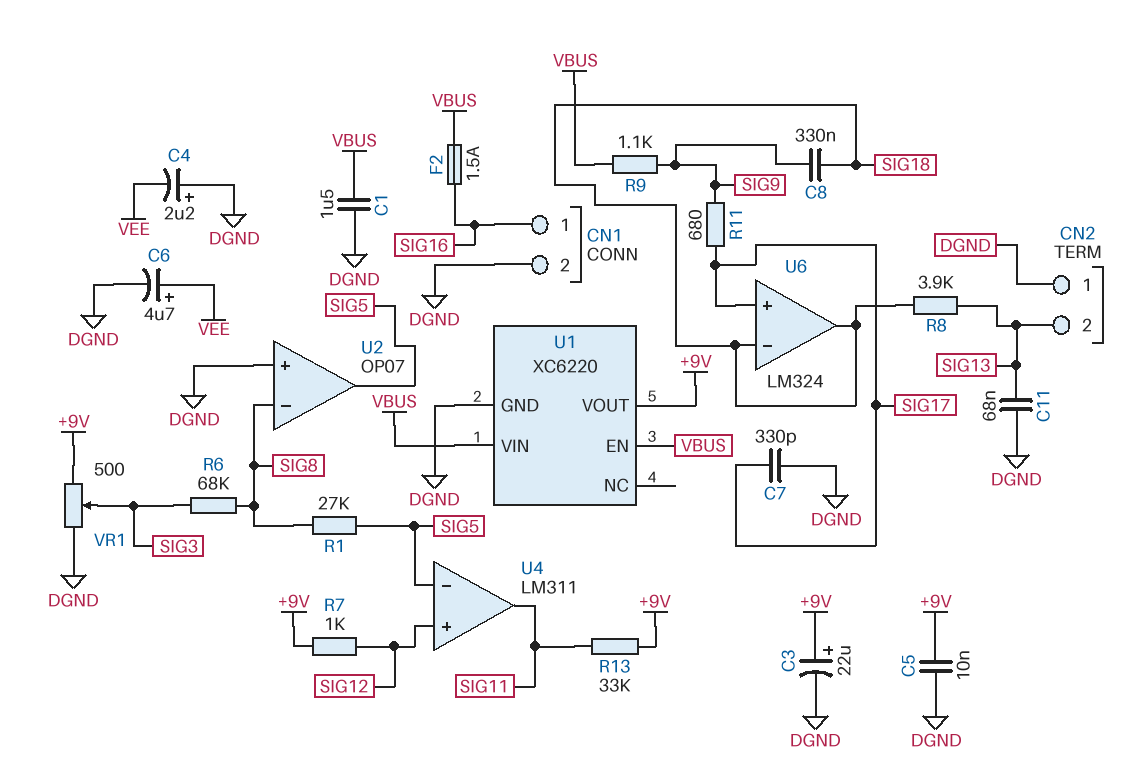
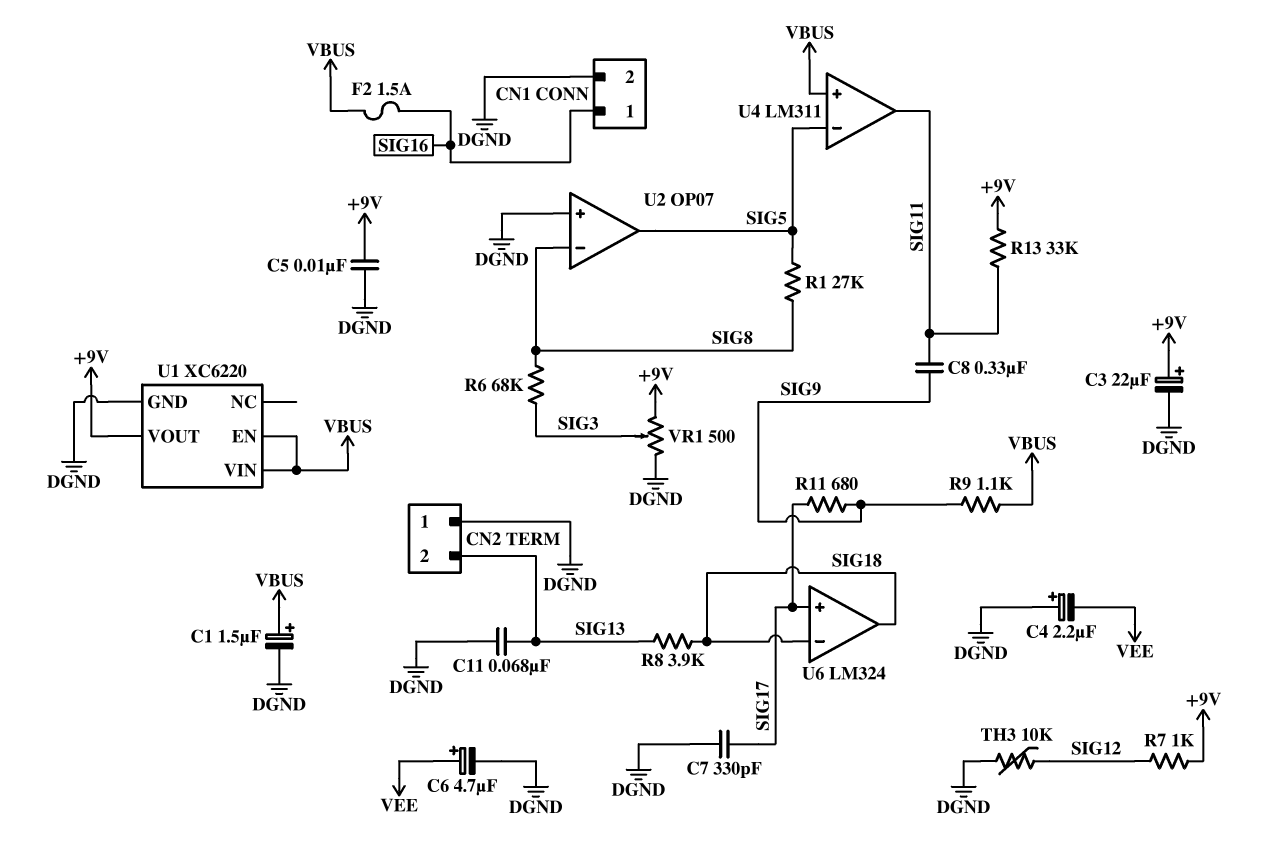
C1: 1.5uF (DGND, VBUS) -> 1.5uF (plus VBUS, minus DGND)
C8: 330nF (SIG9, SIG18) -> 330nF (SIG9, SIG11)
TH3: none -> 10k (DGND, SIG12)
U4 pin in+: SIG12 -> VBUS

